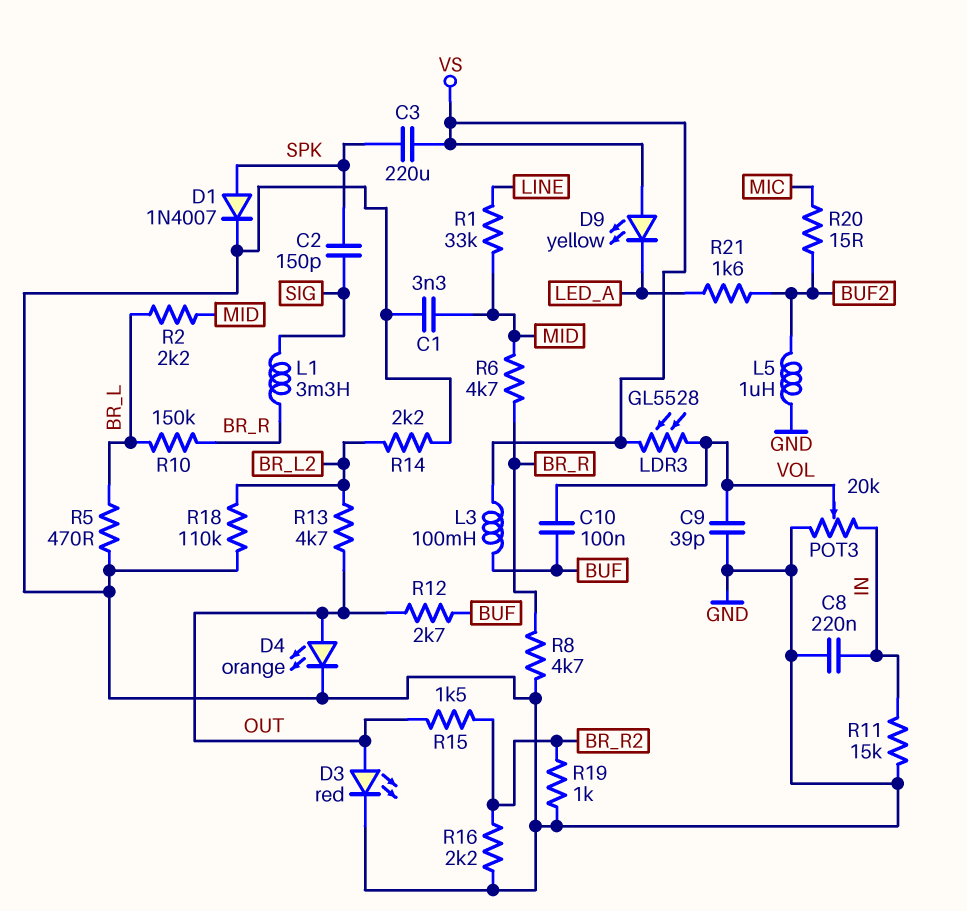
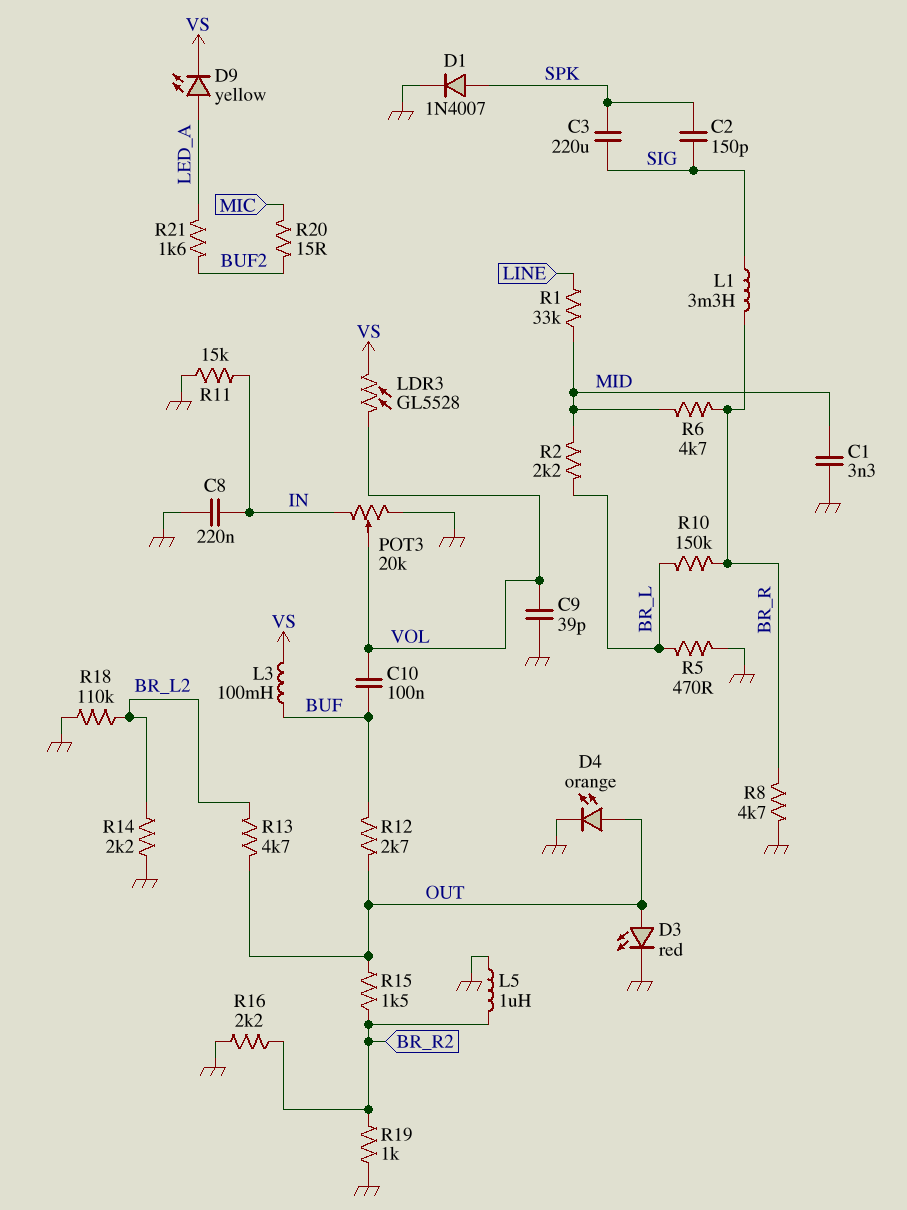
C3: 220uF (SPK, VS) -> 220uF (SIG, SPK)
D9: LED yellow (A VS, K LED_A) -> LED yellow (A LED_A, K VS)
L5: 1uH (BUF2, GND) -> 1uH (BR_R2, GND)

